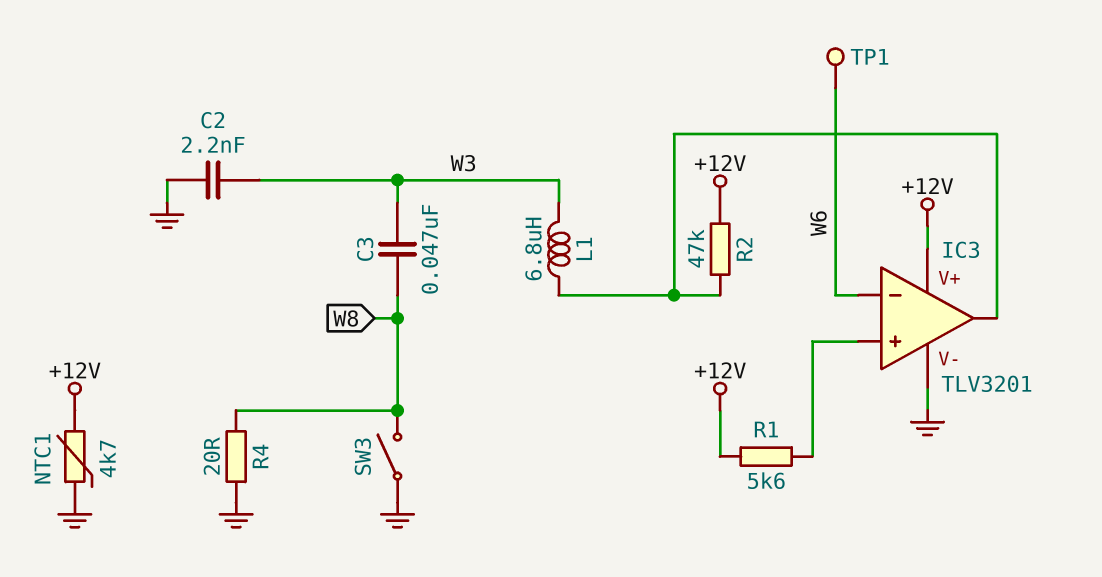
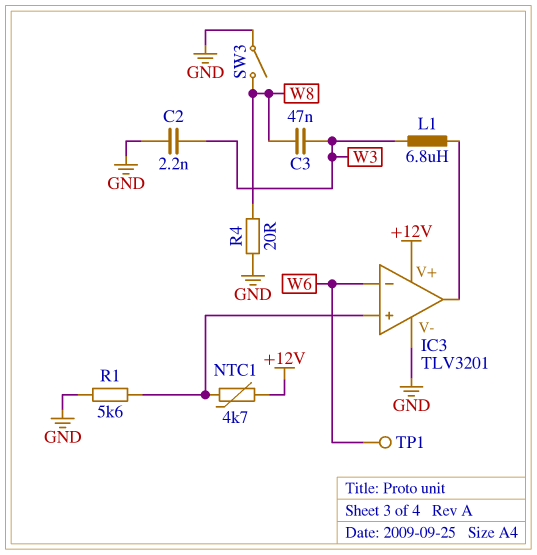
NTC1: 4.7k (+12V, GND) -> 4.7k (+12V, IC3/in+)
R1: 5.6k (+12V, IC3/in+) -> 5.6k (GND, IC3/in+)
R2: 47k (+12V, IC3/out) -> none

